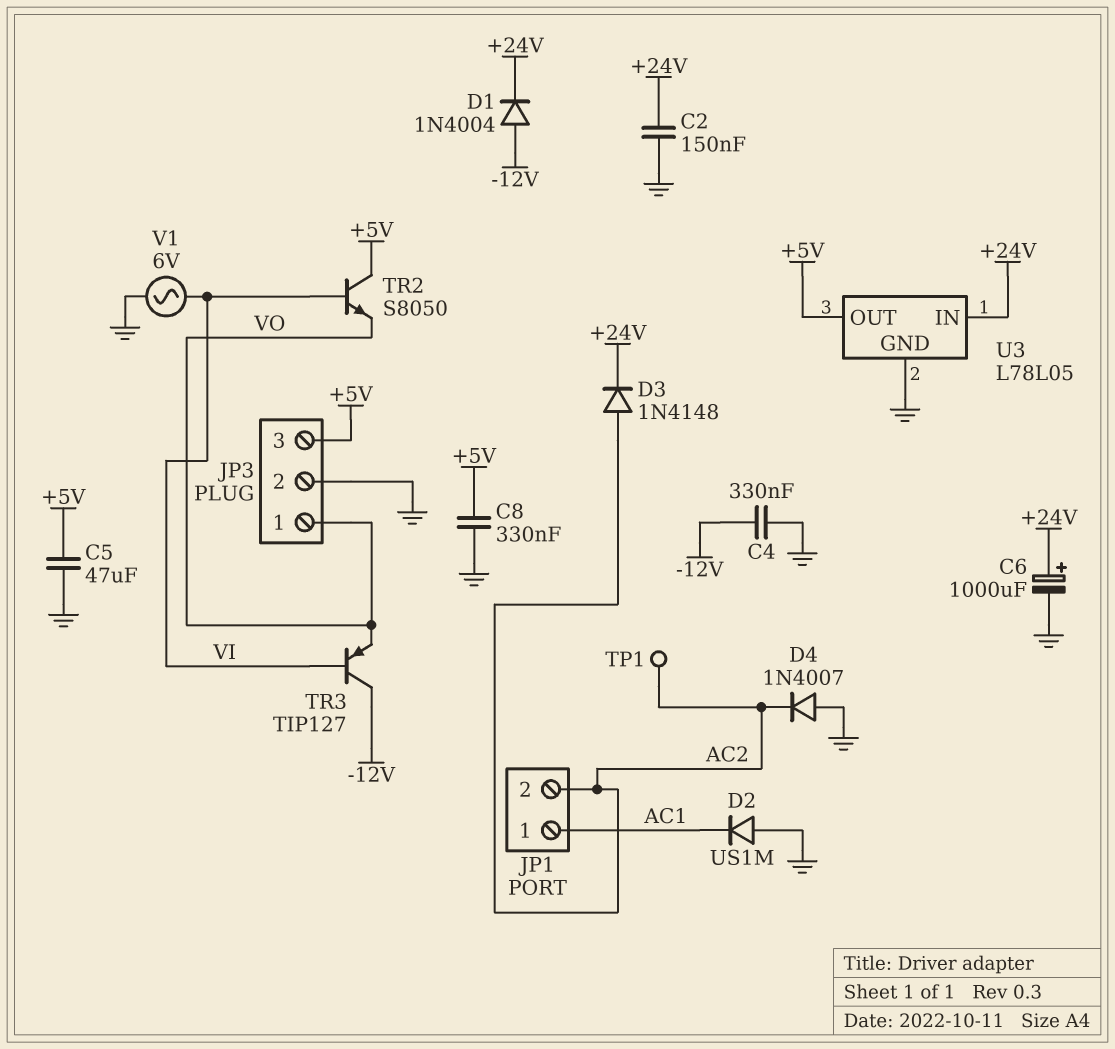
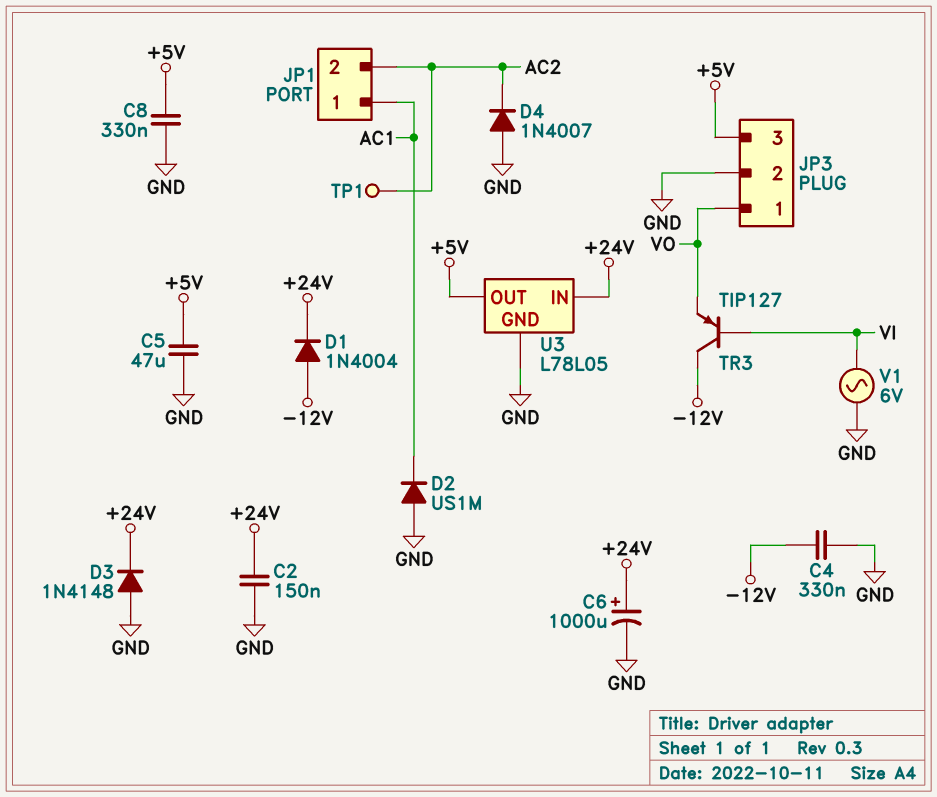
D3: diode 1N4148 (A AC2, K +24V) -> diode 1N4148 (A GND, K +24V)
TR2: NPN S8050 (B VI, C +5V, E VO) -> none

